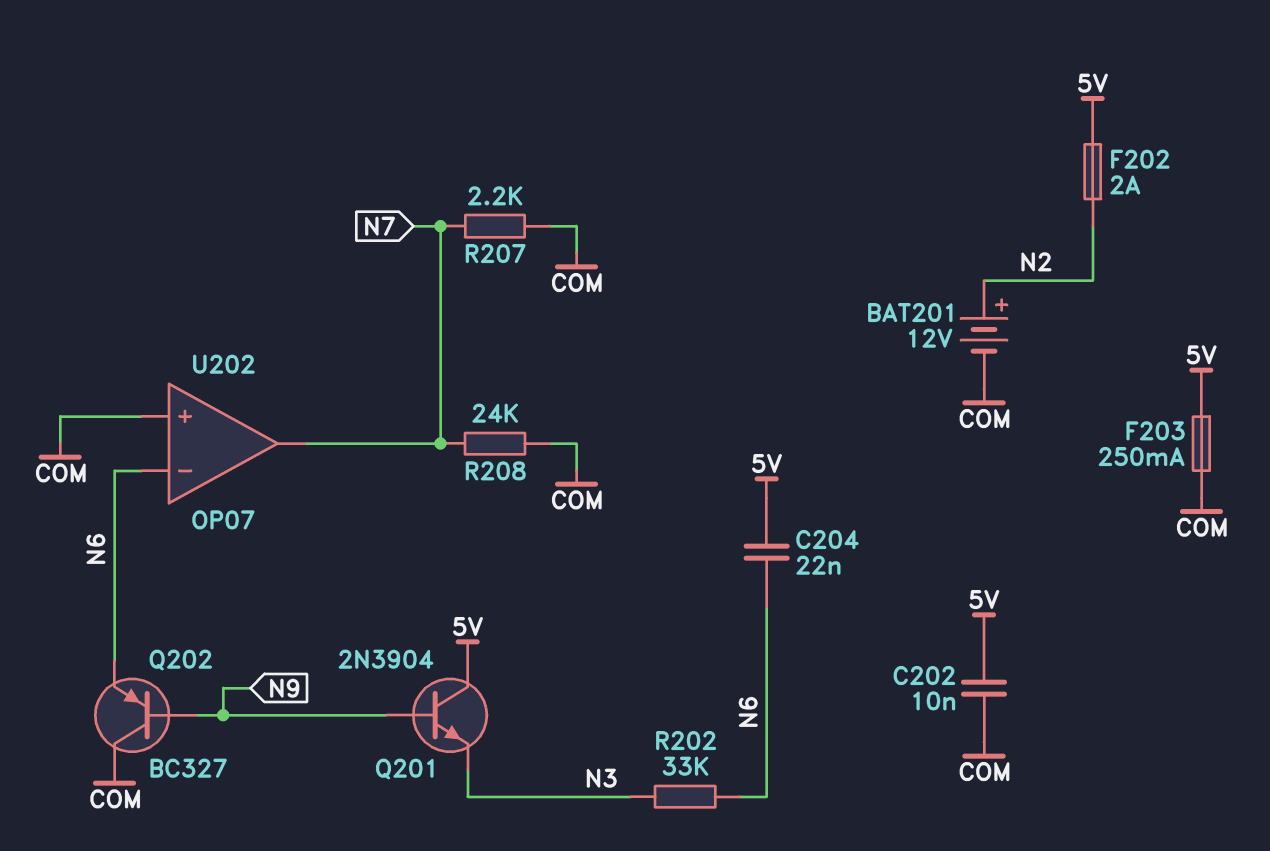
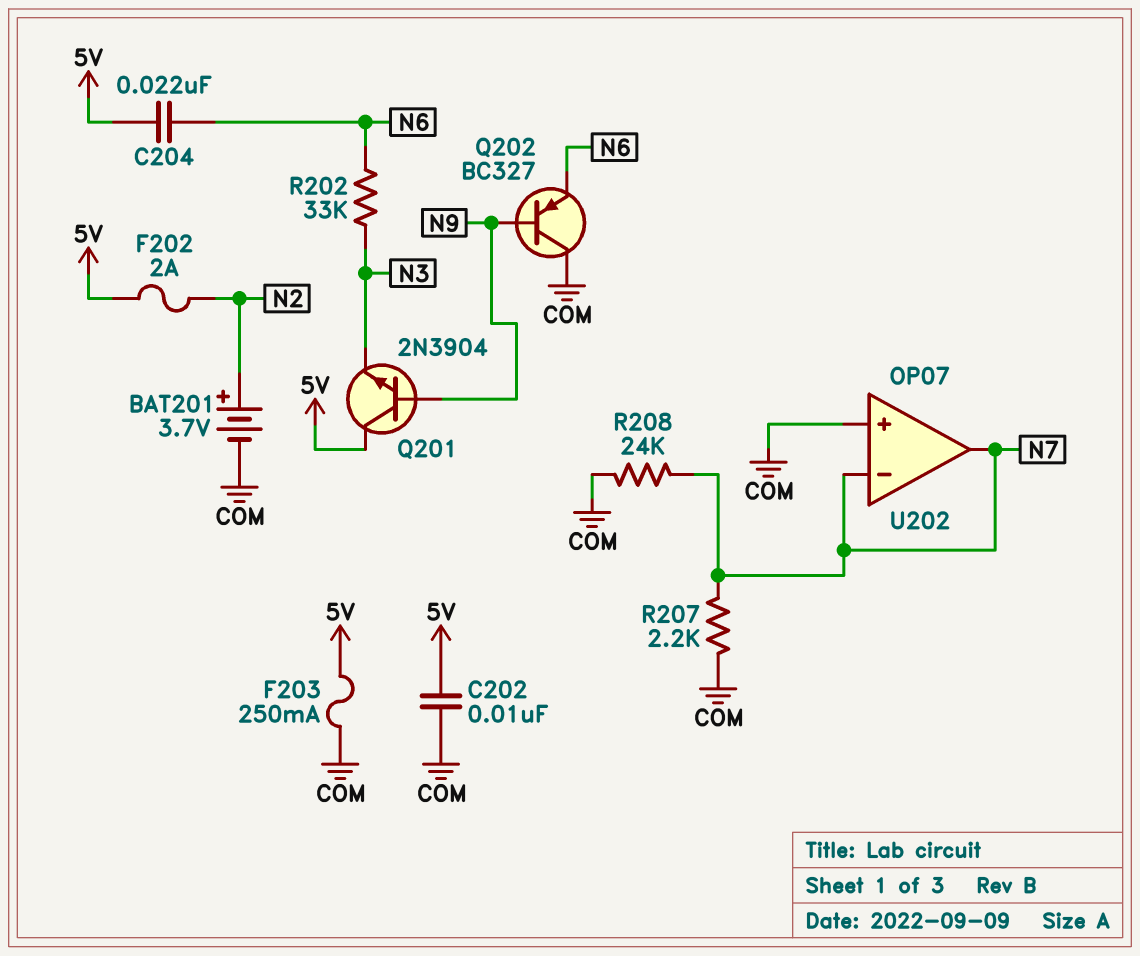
BAT201: 12V (plus N2, minus COM) -> 3.7V (plus N2, minus COM)
U202 pin in-: N6 -> N7

